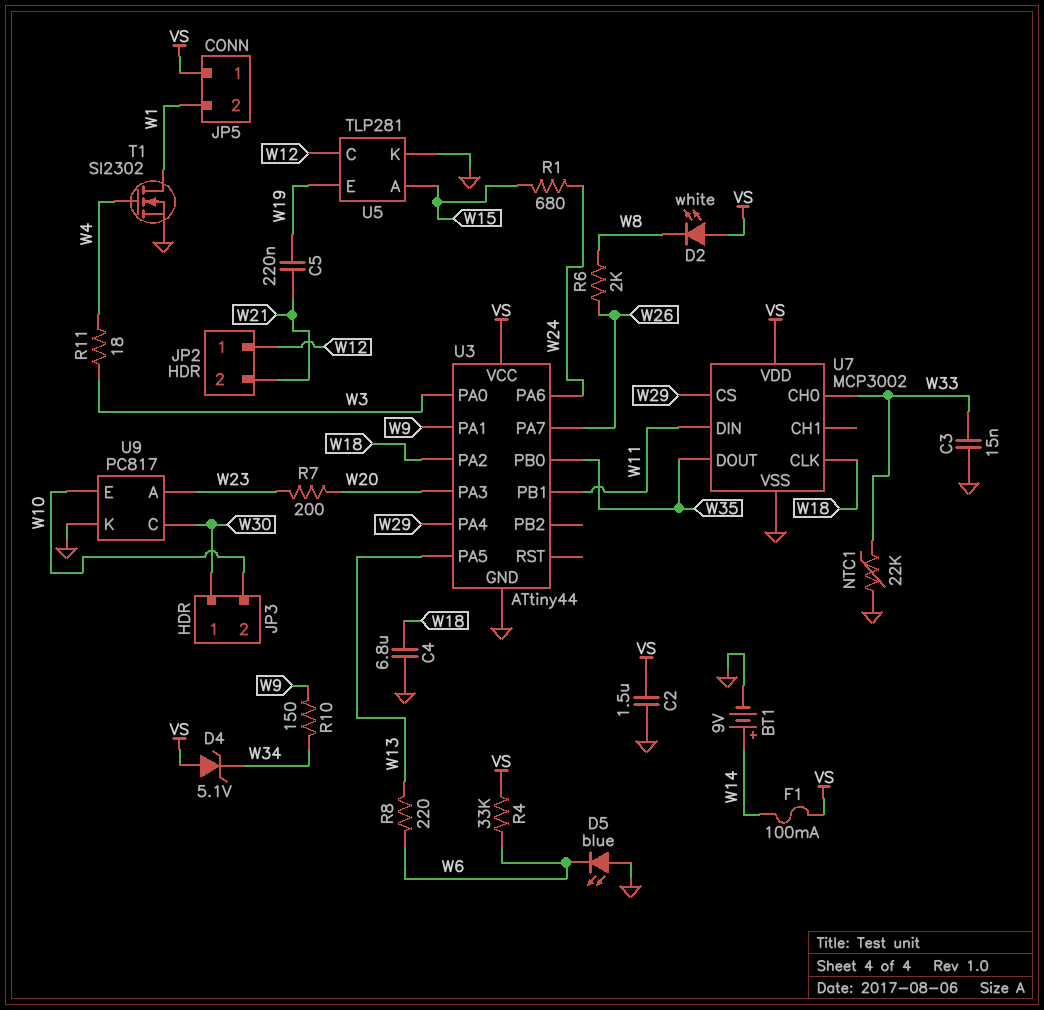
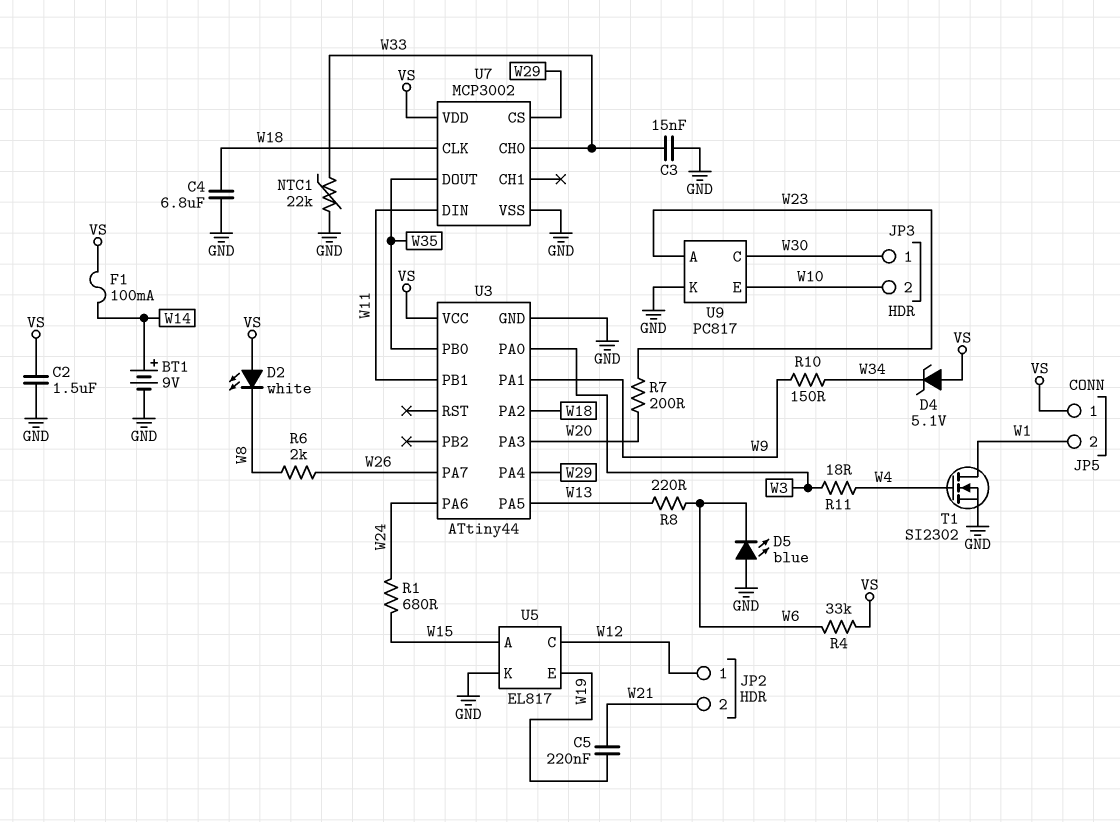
U5: TLP281 -> EL817

